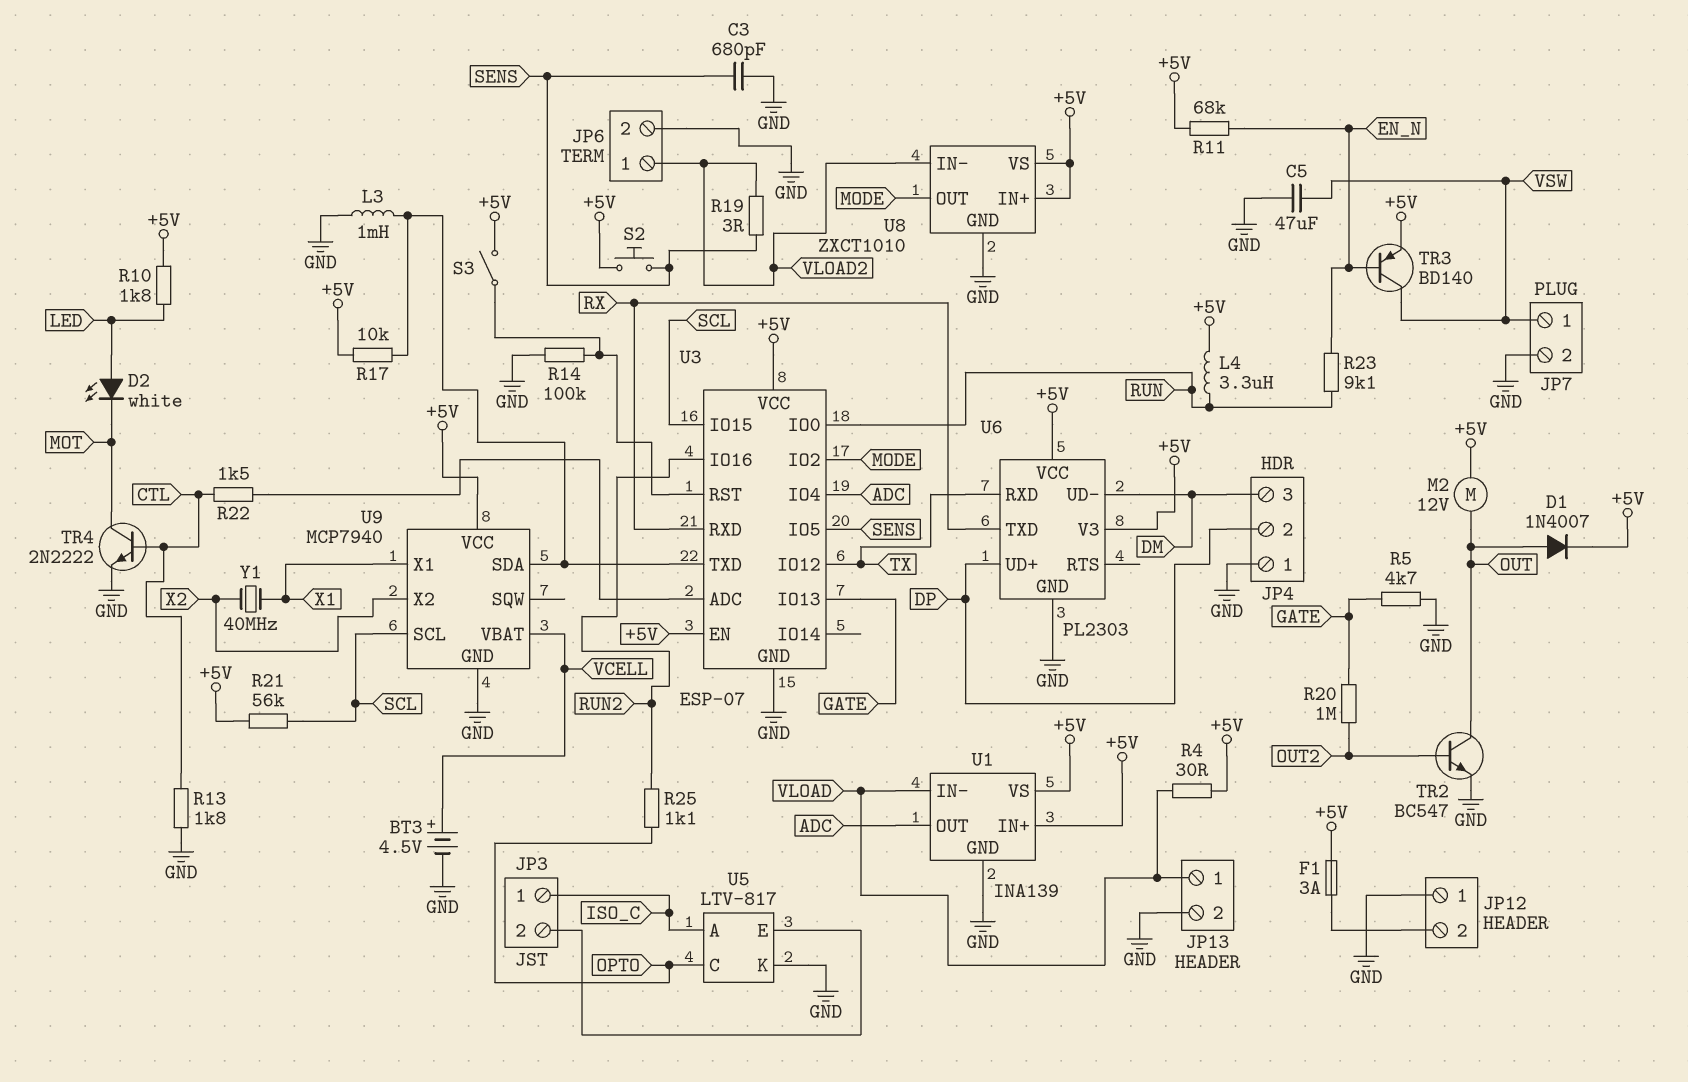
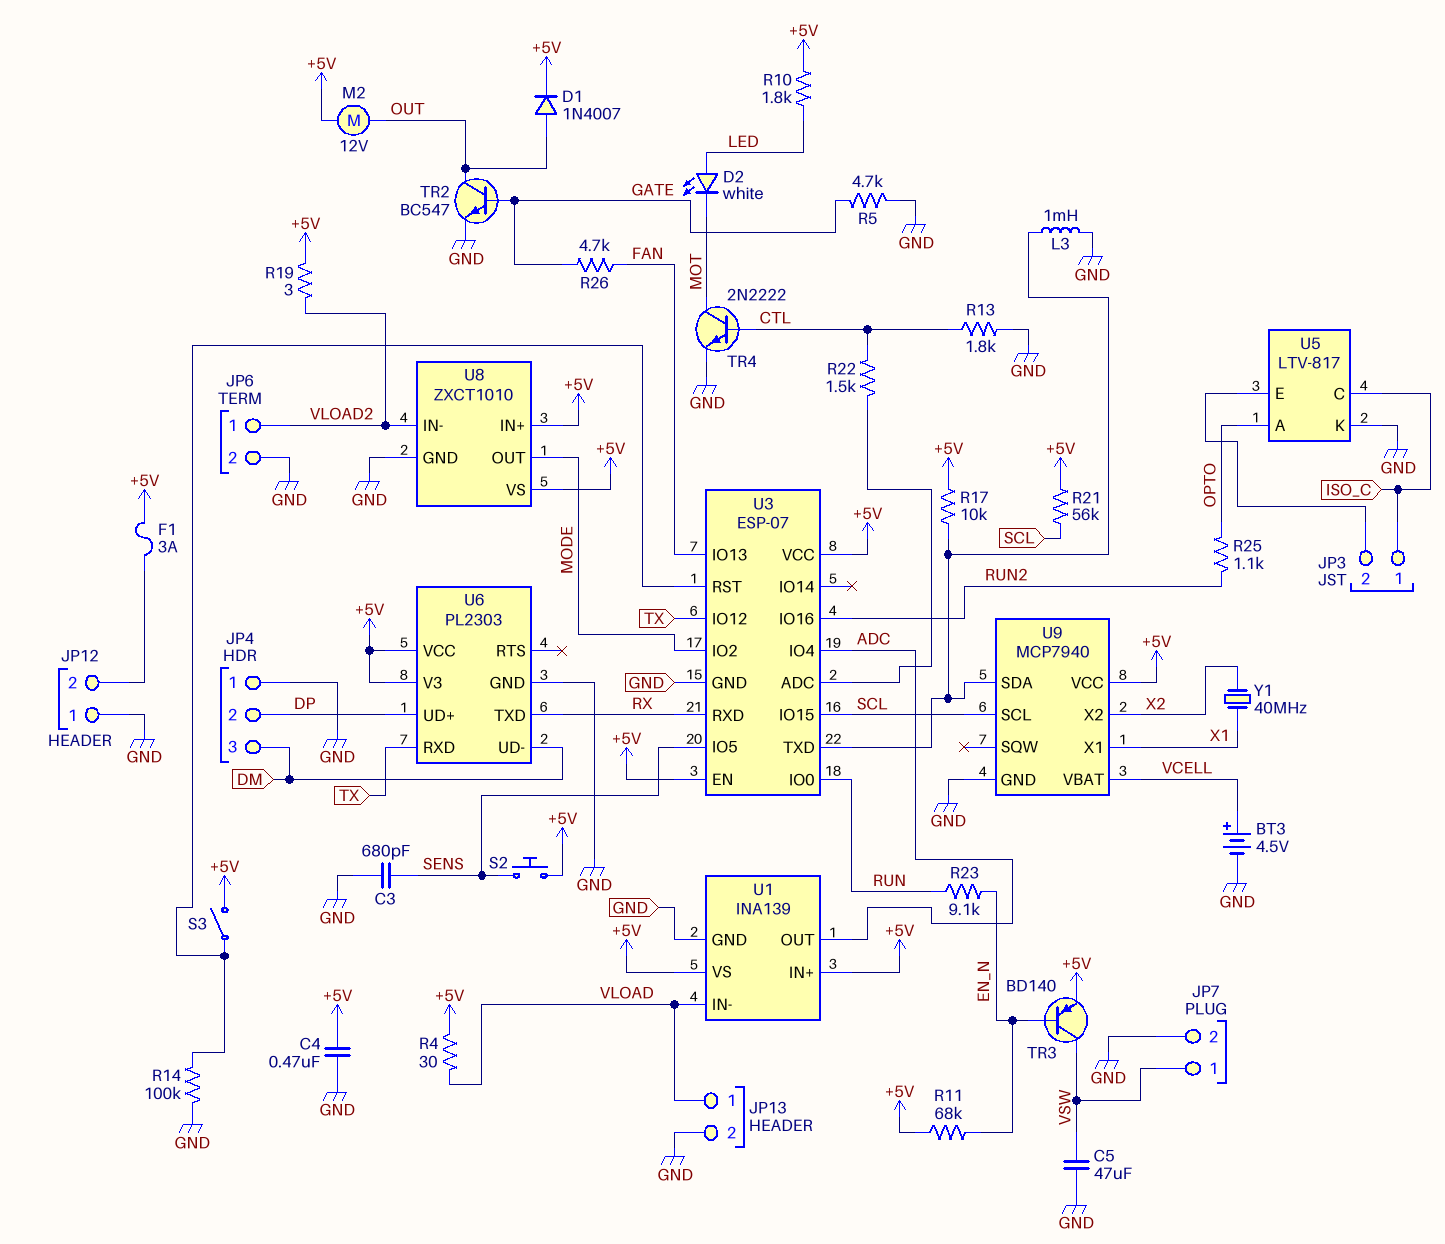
C4: none -> 470nF (+5V, GND)
L4: 3.3uH (+5V, RUN) -> none
R19: 3 (SENS, VLOAD2) -> 3 (+5V, VLOAD2)
R20: 1M (GATE, OUT2) -> none
R26: none -> 4.7k (FAN, GATE)
TR2: NPN BC547 (B OUT2, C OUT, E GND) -> NPN BC547 (B GATE, C OUT, E GND)
U3 pin IO13: GATE -> FAN
U5 pin A: ISO_C -> OPTO
U5 pin C: OPTO -> ISO_C

